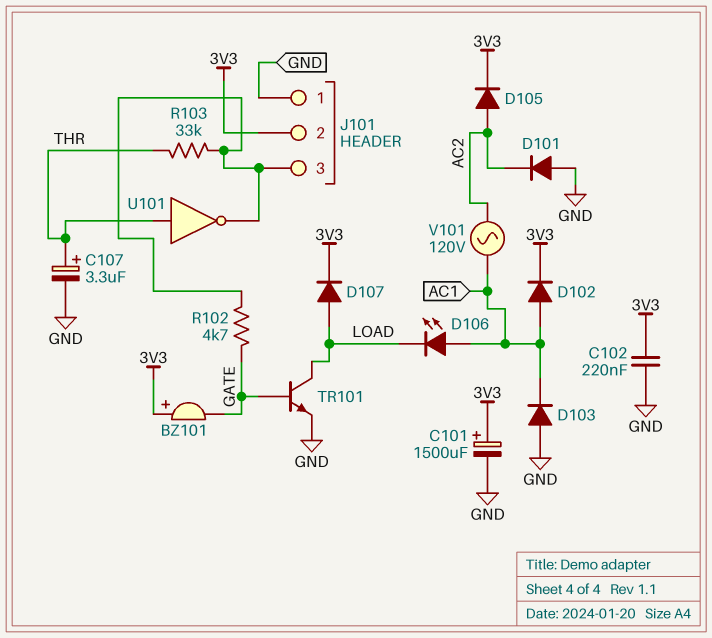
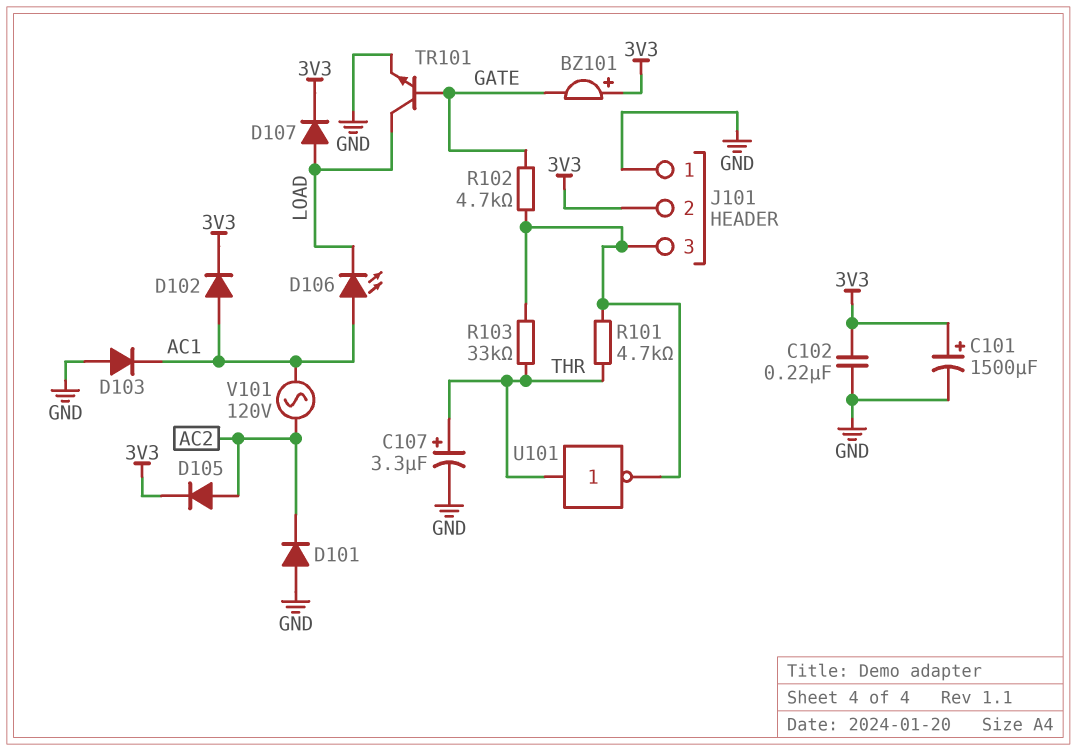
R101: none -> 4.7k (J101/3, THR)

